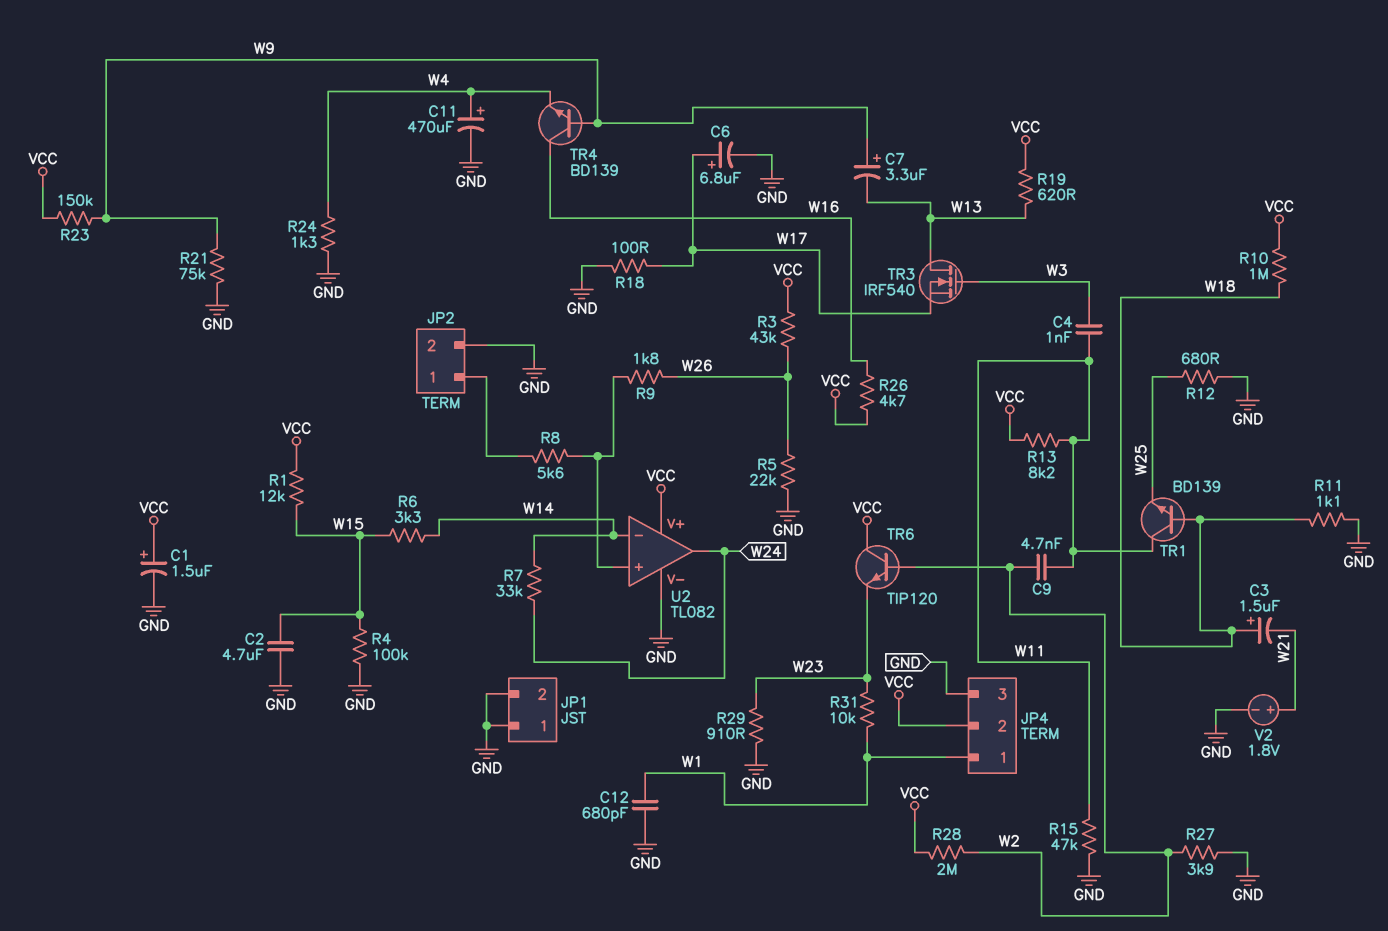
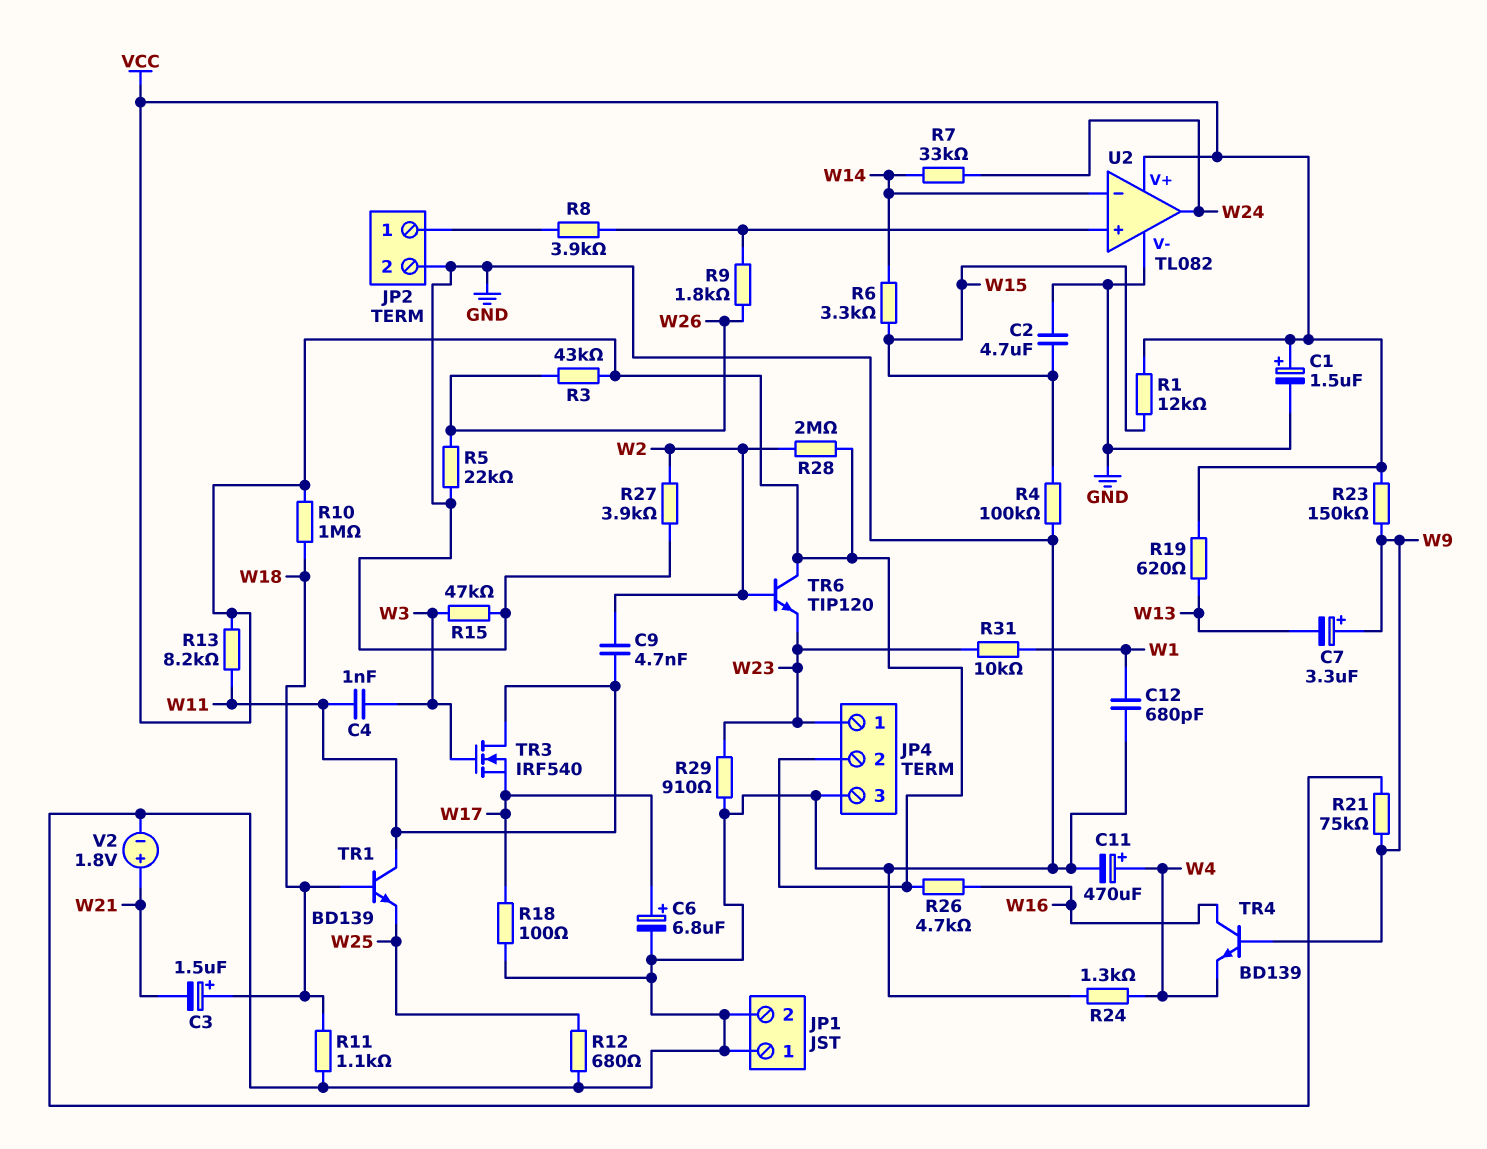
JP4 pin 1: W1 -> W23
R8: 5.6k (JP2/1, U2/in+) -> 3.9k (JP2/1, U2/in+)
R15: 47k (GND, W11) -> 47k (GND, W3)
TR3: NMOS IRF540 (G W3, D W13, S W17) -> NMOS IRF540 (G W3, D W11, S W17)

